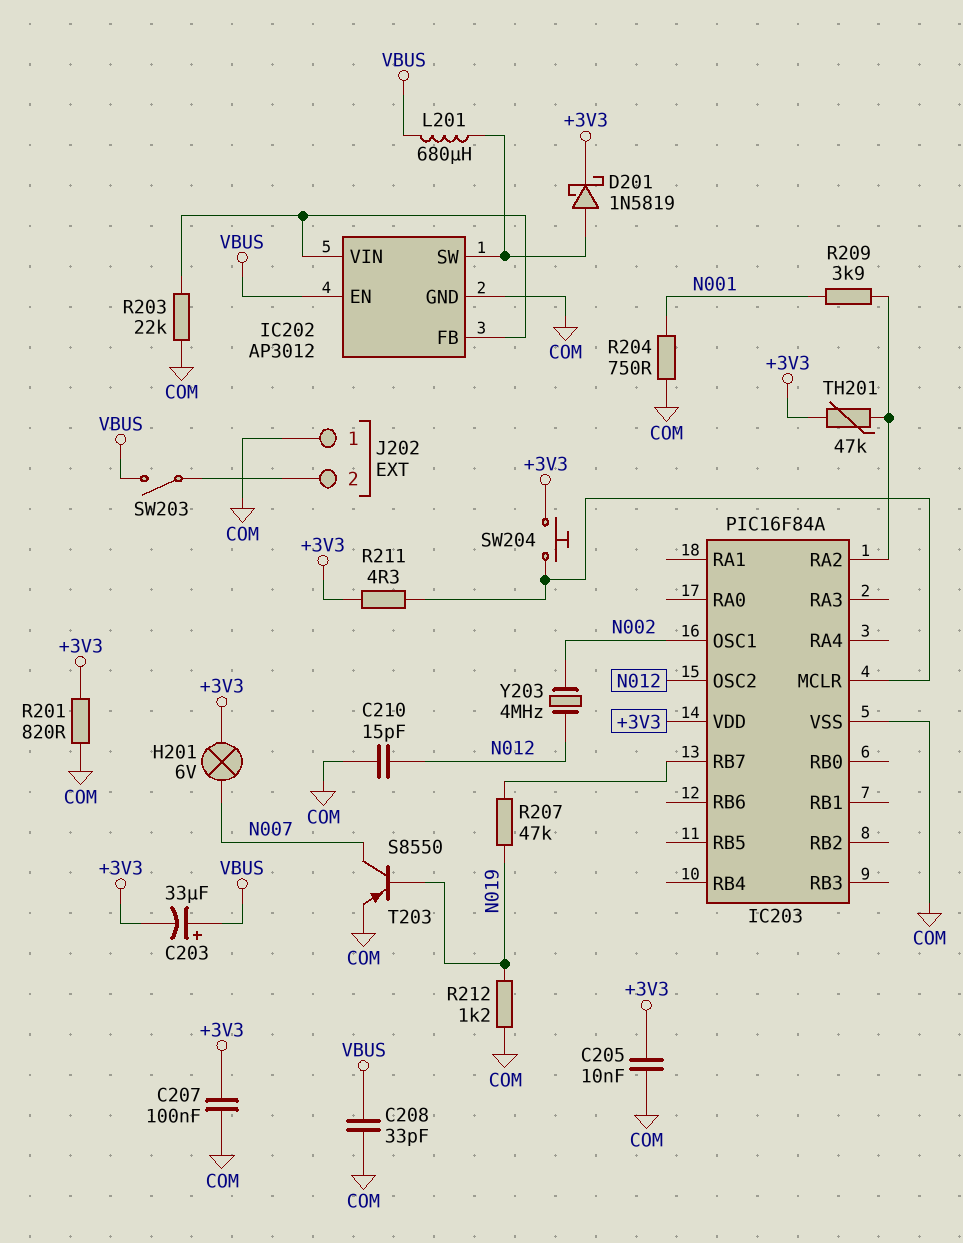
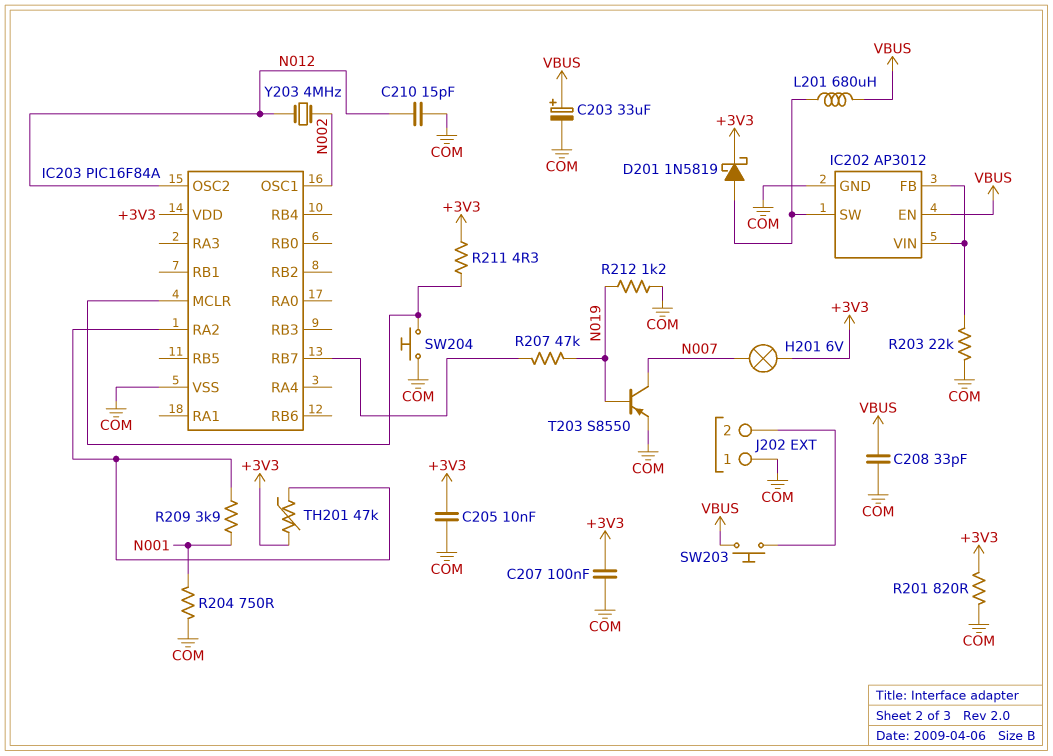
C203: 33uF (plus VBUS, minus +3V3) -> 33uF (plus VBUS, minus COM)
SW203: switch (J202/2, VBUS) -> button (J202/2, VBUS)
SW204: button (+3V3, IC203/MCLR) -> button (COM, IC203/MCLR)

